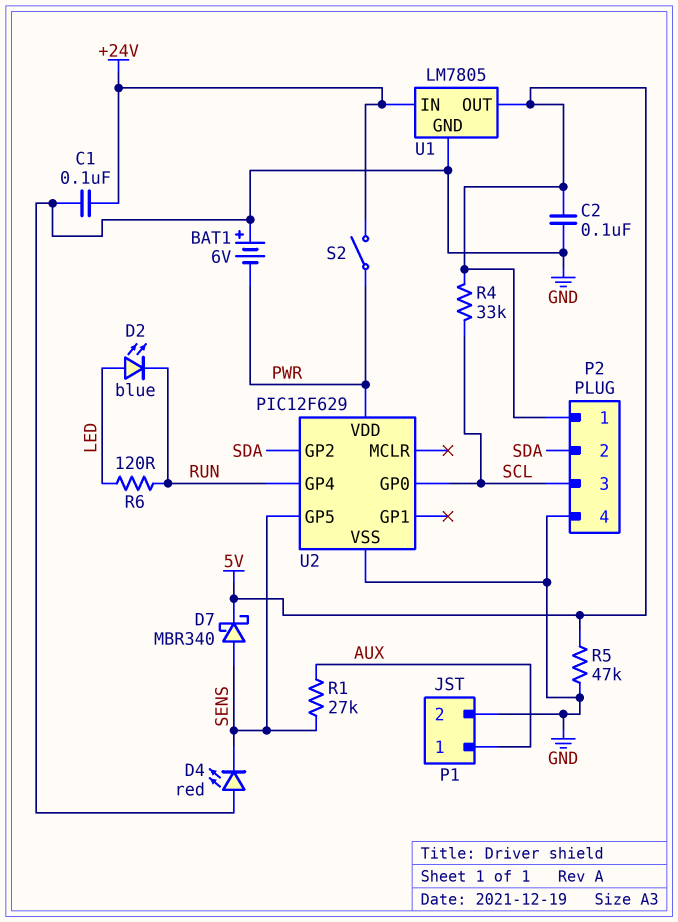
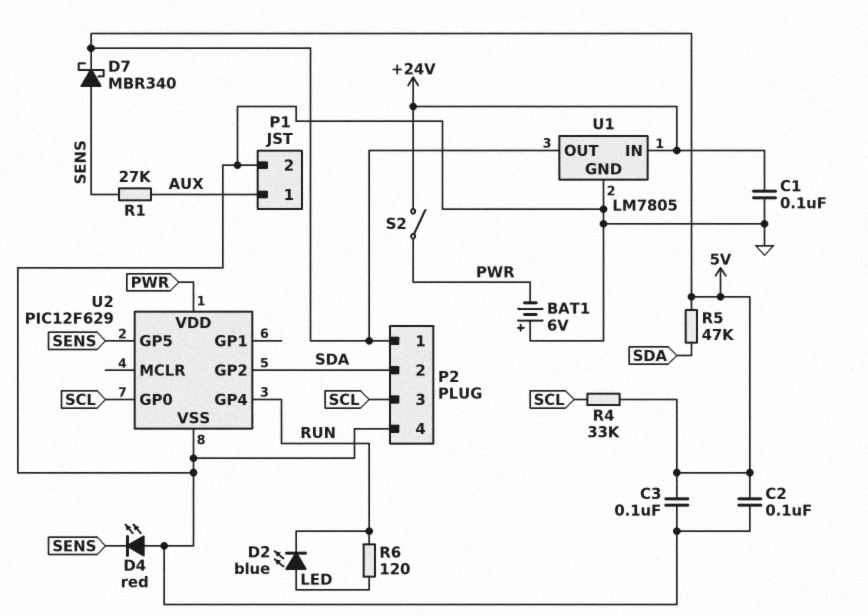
C3: none -> 100nF (5V, GND)
R5: 47k (5V, GND) -> 47k (5V, SDA)

